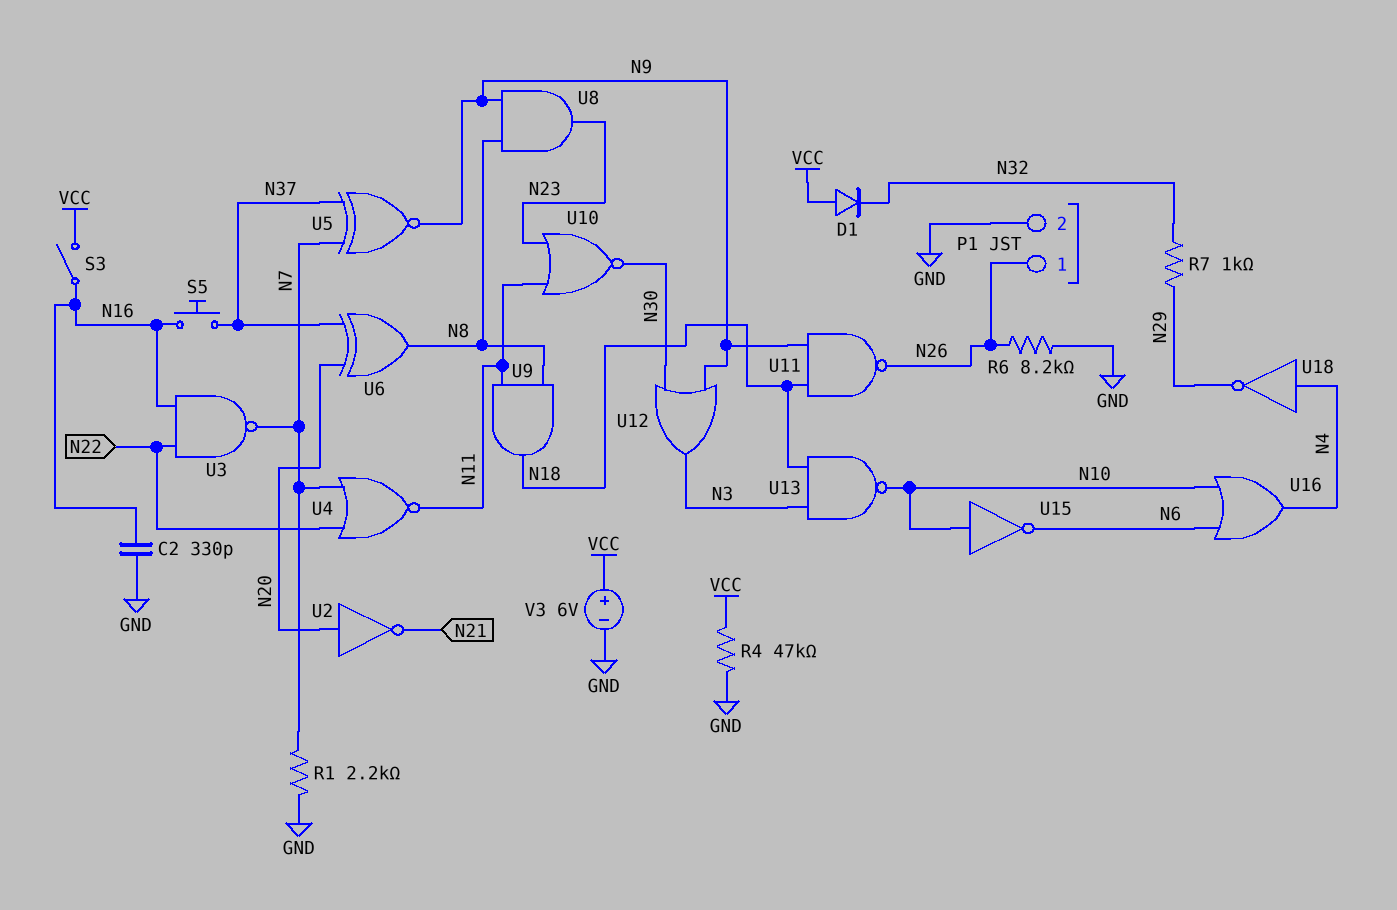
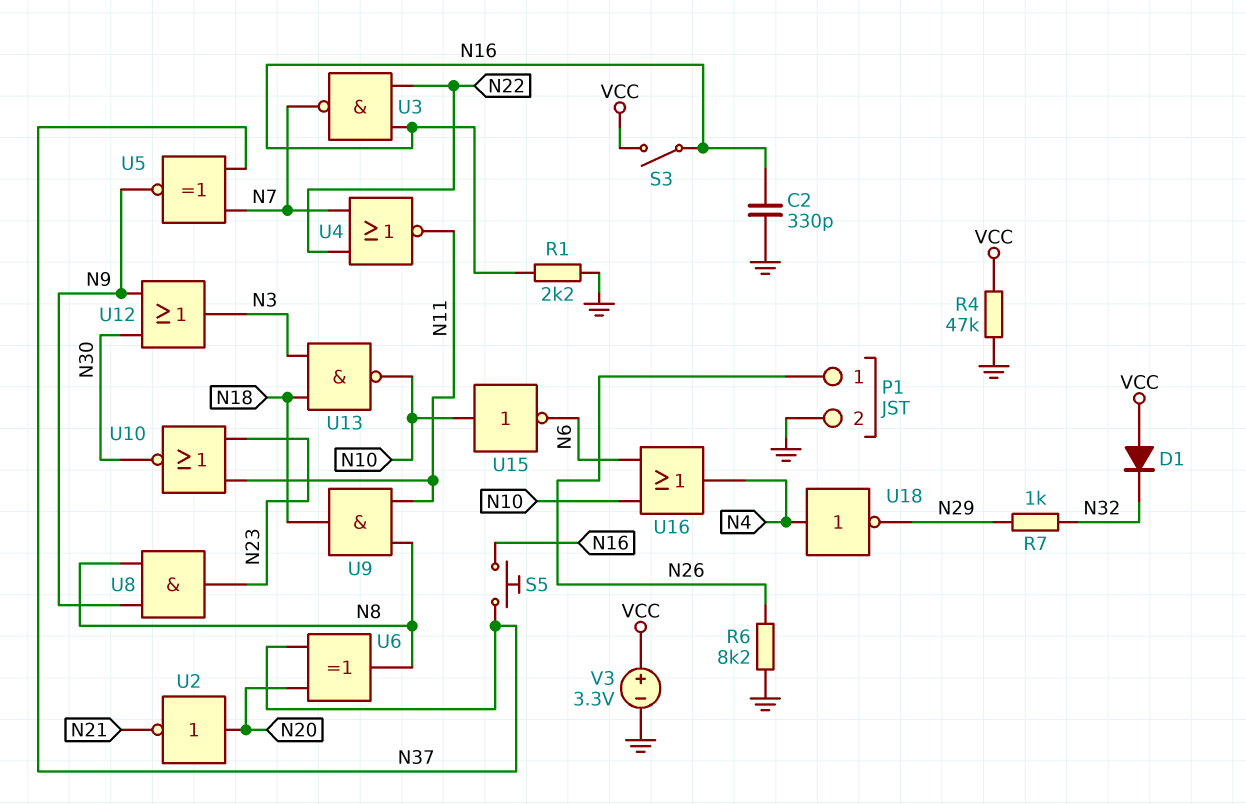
R1: 2.2k (GND, N7) -> 2.2k (GND, N16)
U11: NAND (in N9, in N18, out N26) -> none
V3: 6V (plus VCC, minus GND) -> 3.3V (plus VCC, minus GND)

